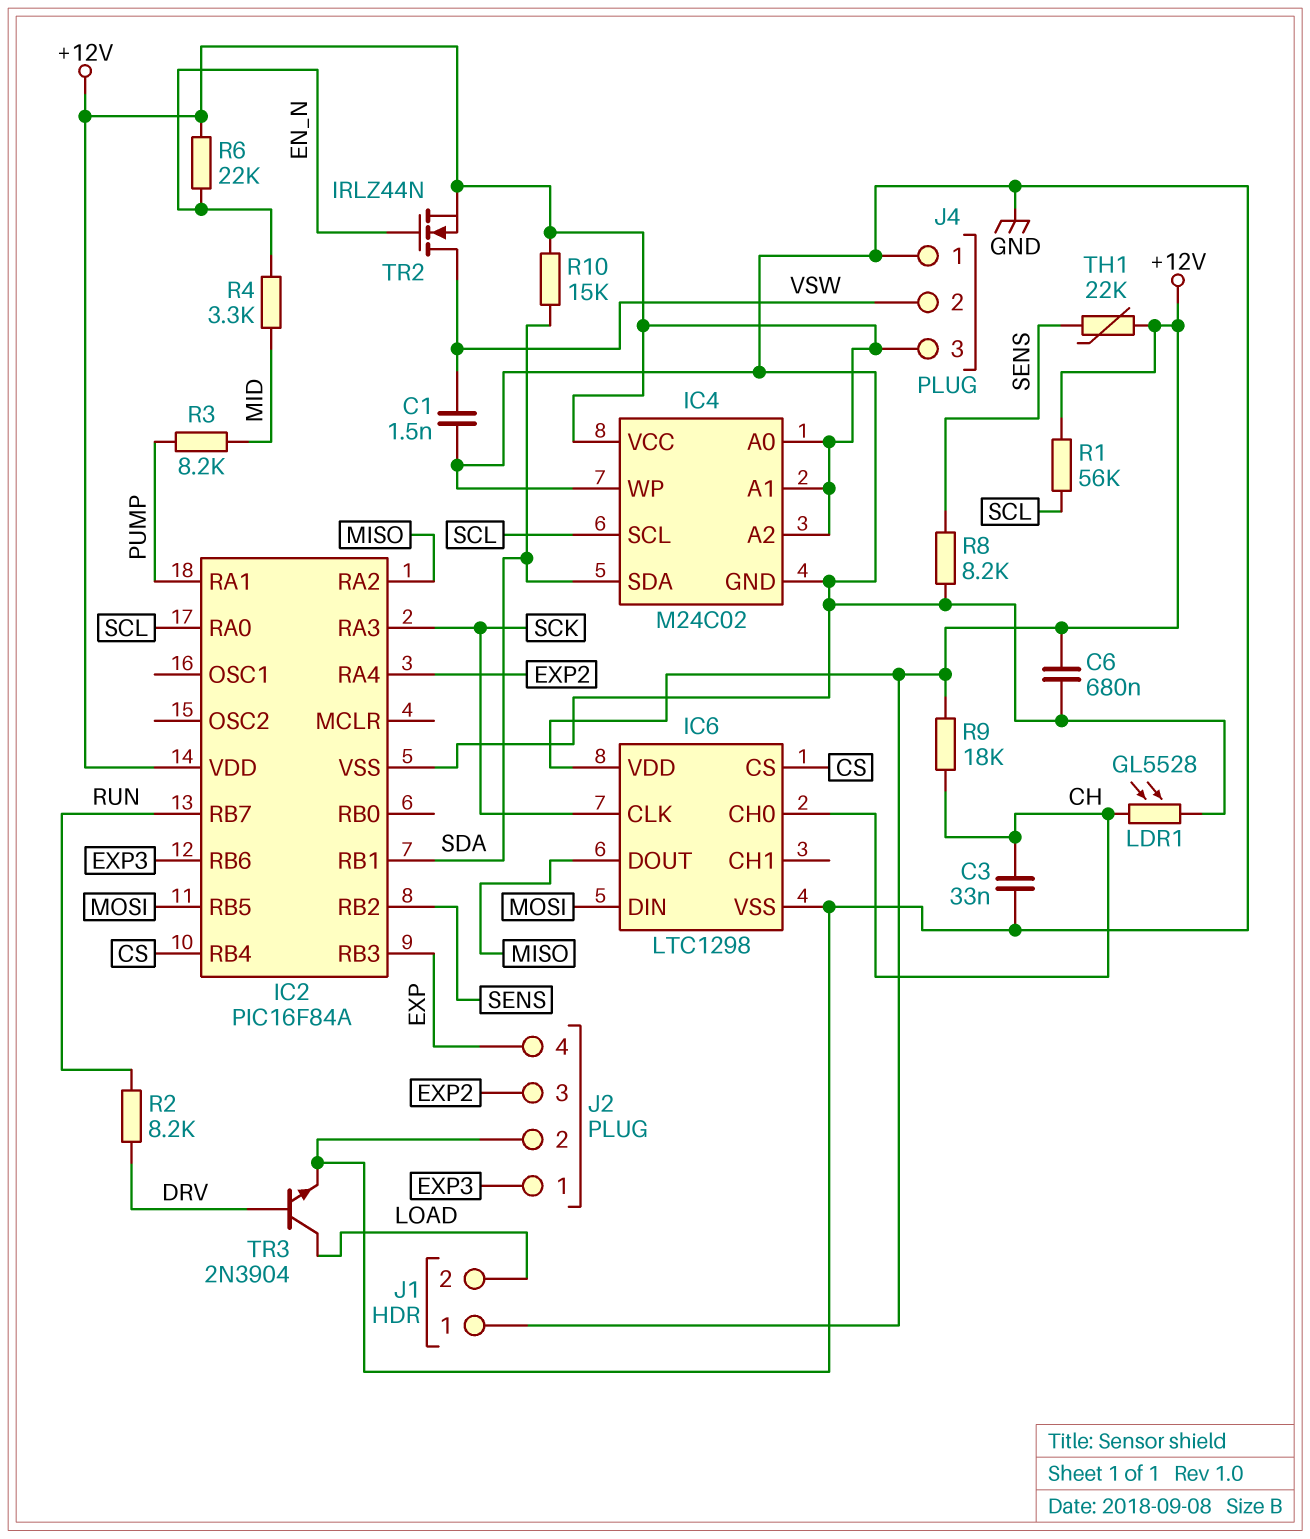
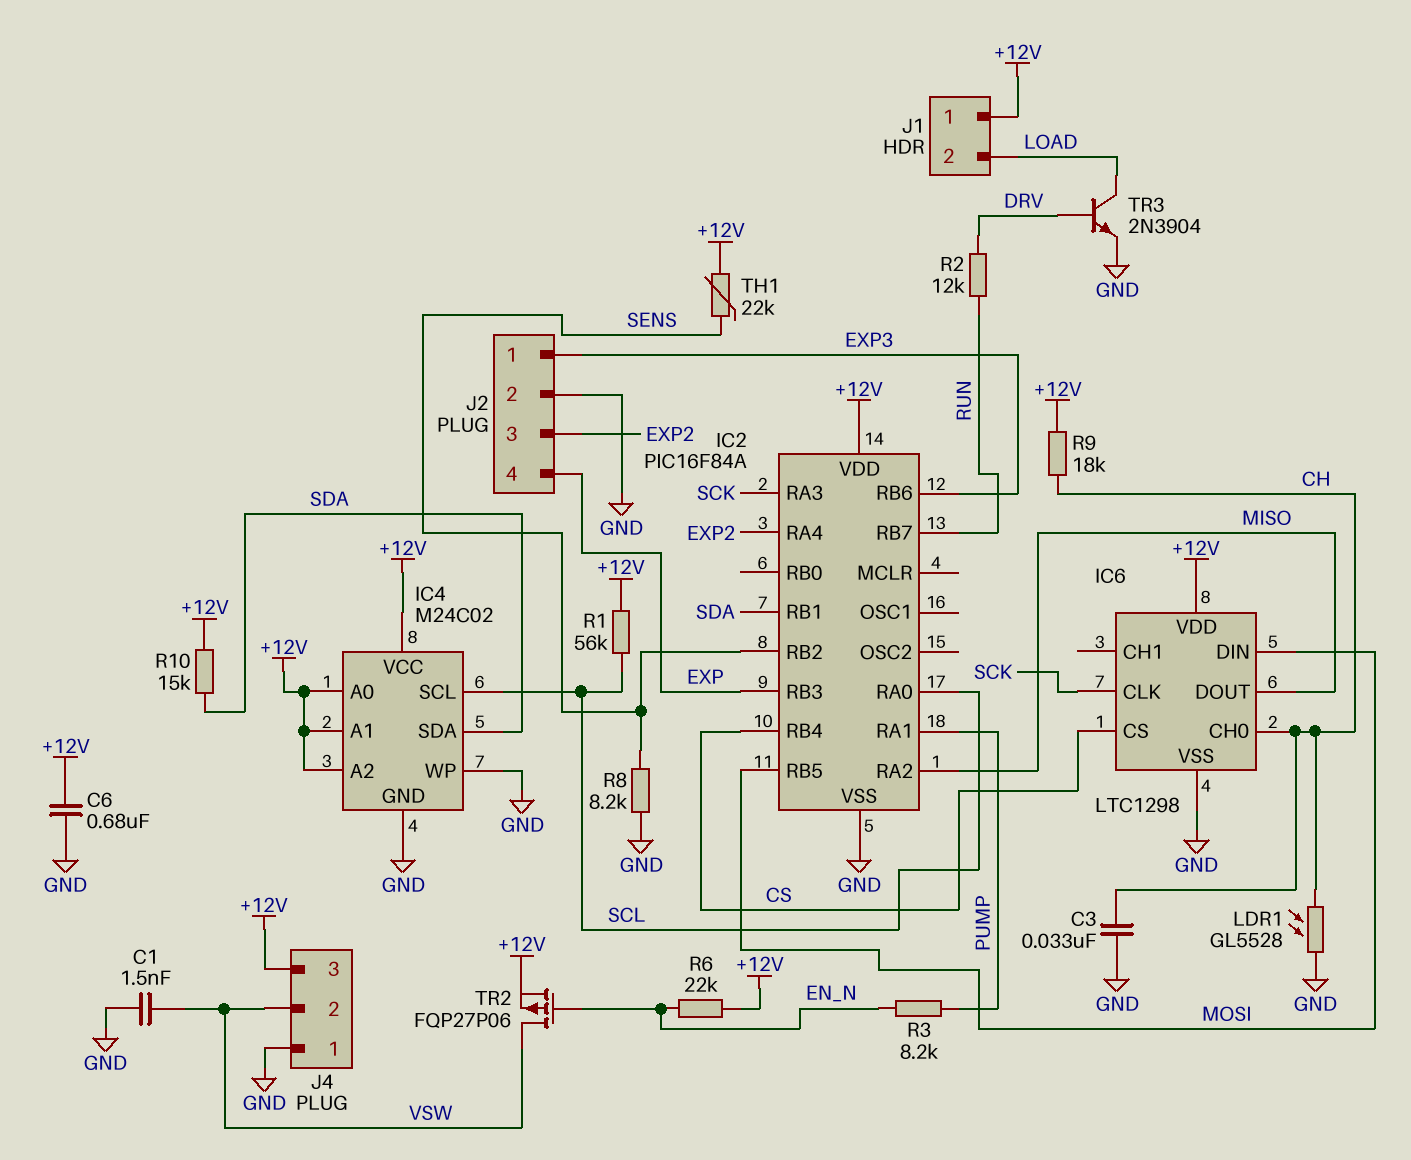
R2: 8.2k (DRV, RUN) -> 12k (DRV, RUN)
R3: 8.2k (MID, PUMP) -> 8.2k (EN_N, PUMP)
R4: 3.3k (EN_N, MID) -> none
TR2: NMOS IRLZ44N (G EN_N, D VSW, S +12V) -> PMOS FQP27P06 (G EN_N, D VSW, S +12V)

